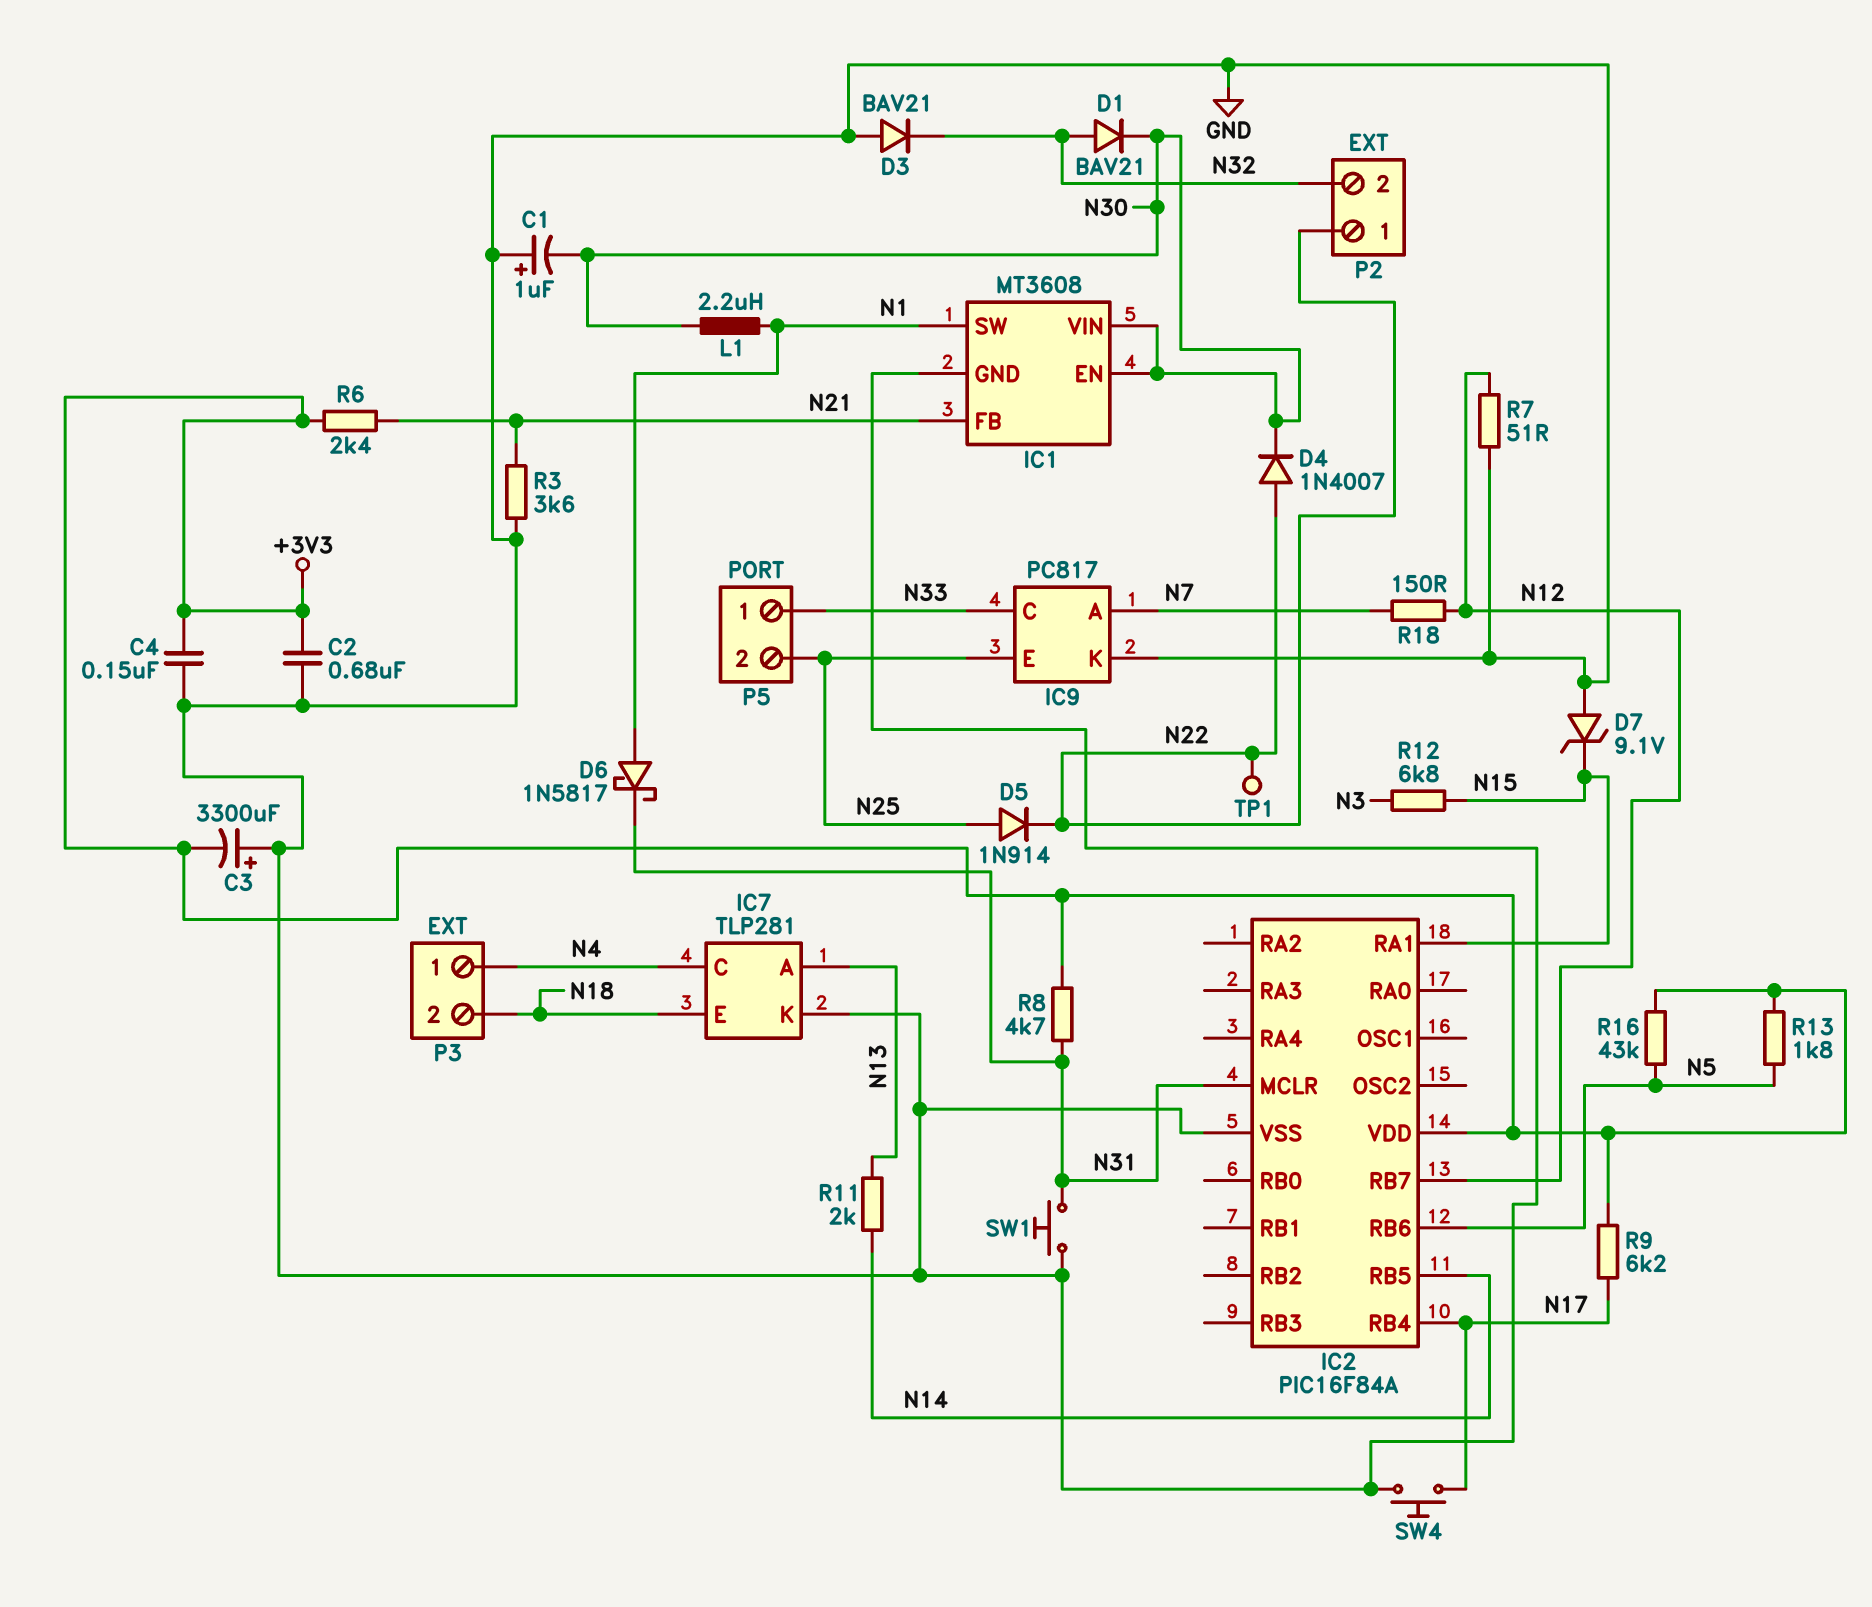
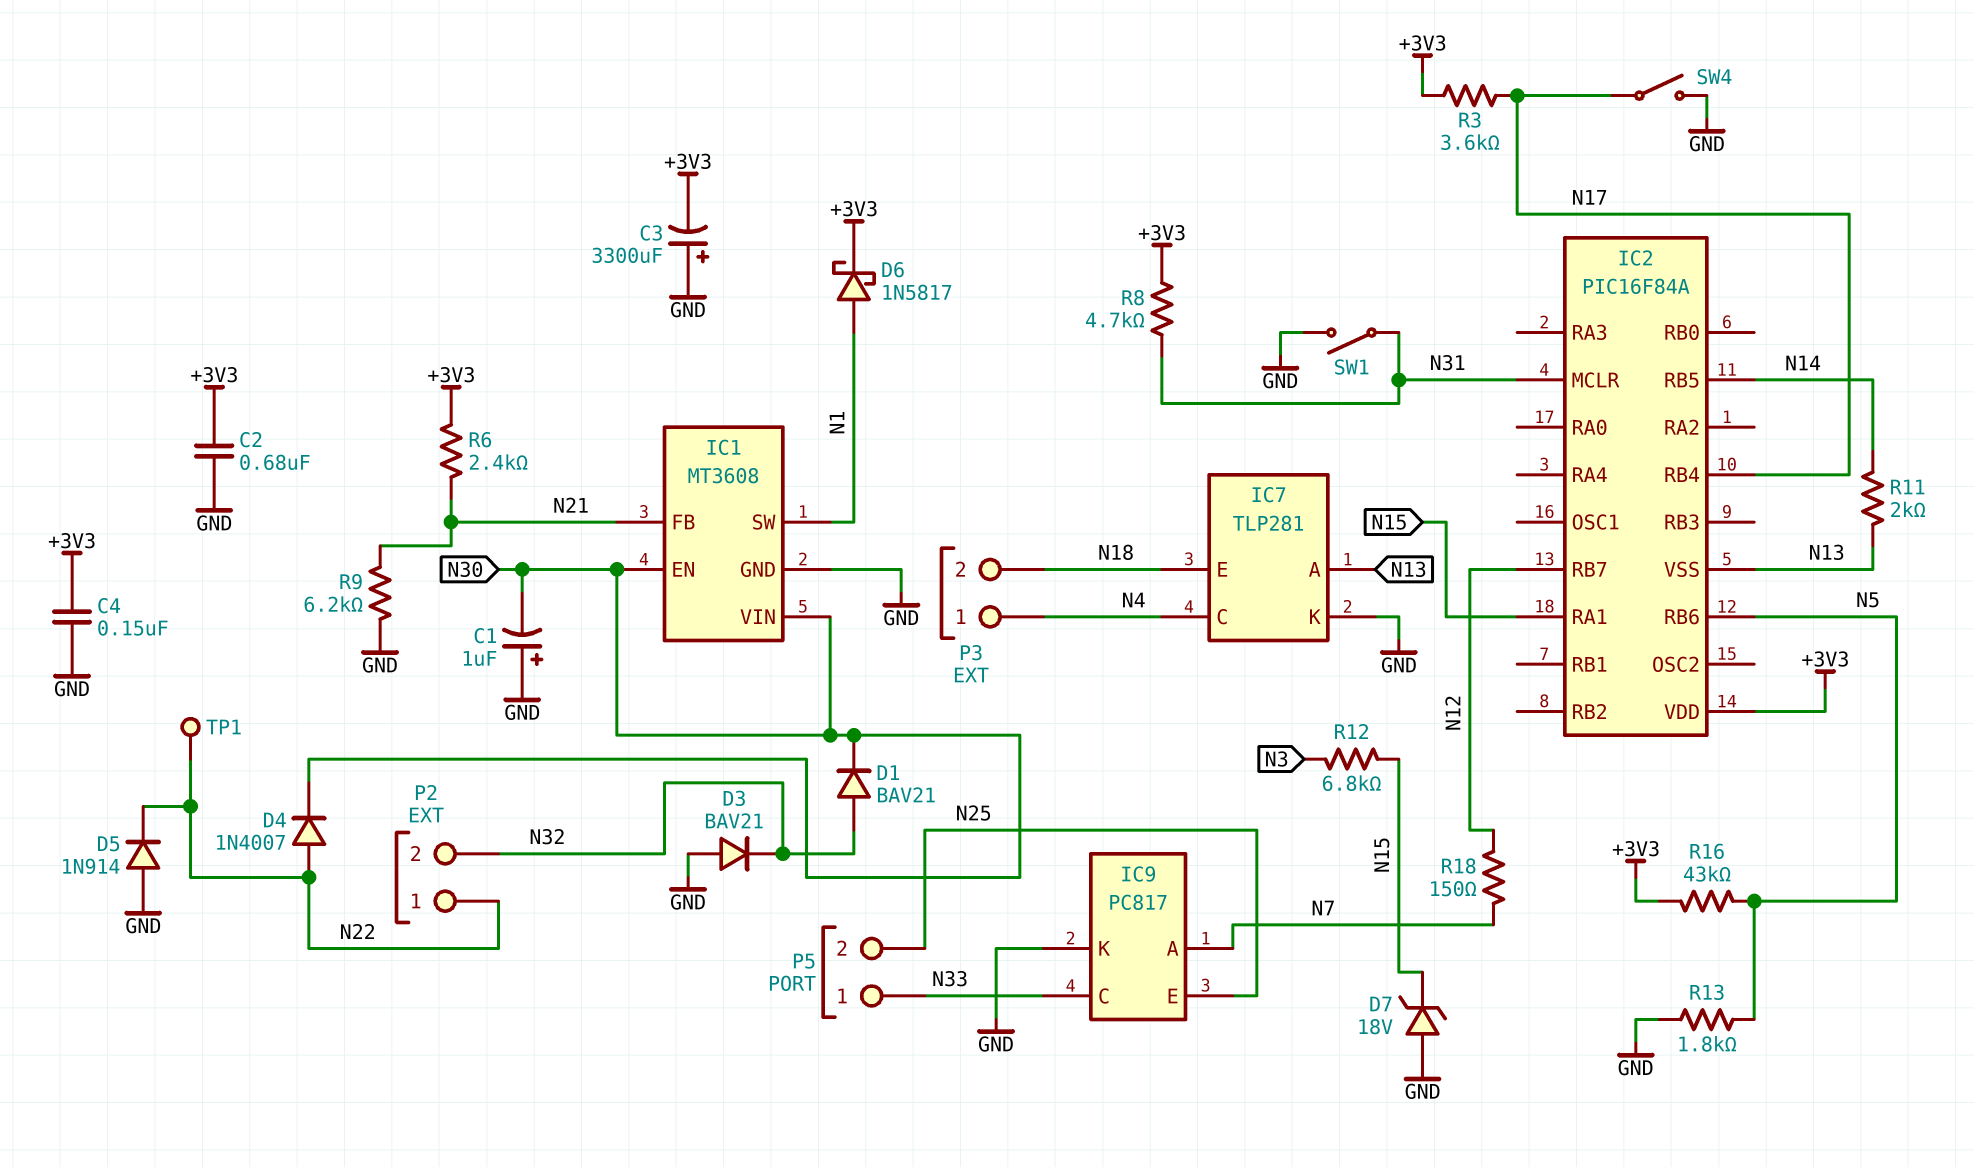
D5: diode 1N914 (A N25, K N22) -> diode 1N914 (A GND, K N22)
D6: schottky 1N5817 (A N1, K N31) -> schottky 1N5817 (A N1, K +3V3)
D7: zener 9.1V (A GND, K N15) -> zener 18V (A GND, K N15)
IC2 pin VSS: GND -> N13
L1: 2.2uH (N1, N30) -> none
R3: 3.6k (GND, N21) -> 3.6k (+3V3, N17)
R7: 51 (GND, N12) -> none
R9: 6.2k (+3V3, N17) -> 6.2k (GND, N21)
R13: 1.8k (+3V3, N5) -> 1.8k (GND, N5)
SW1: button (GND, N31) -> switch (GND, N31)
SW4: button (GND, N17) -> switch (GND, N17)

